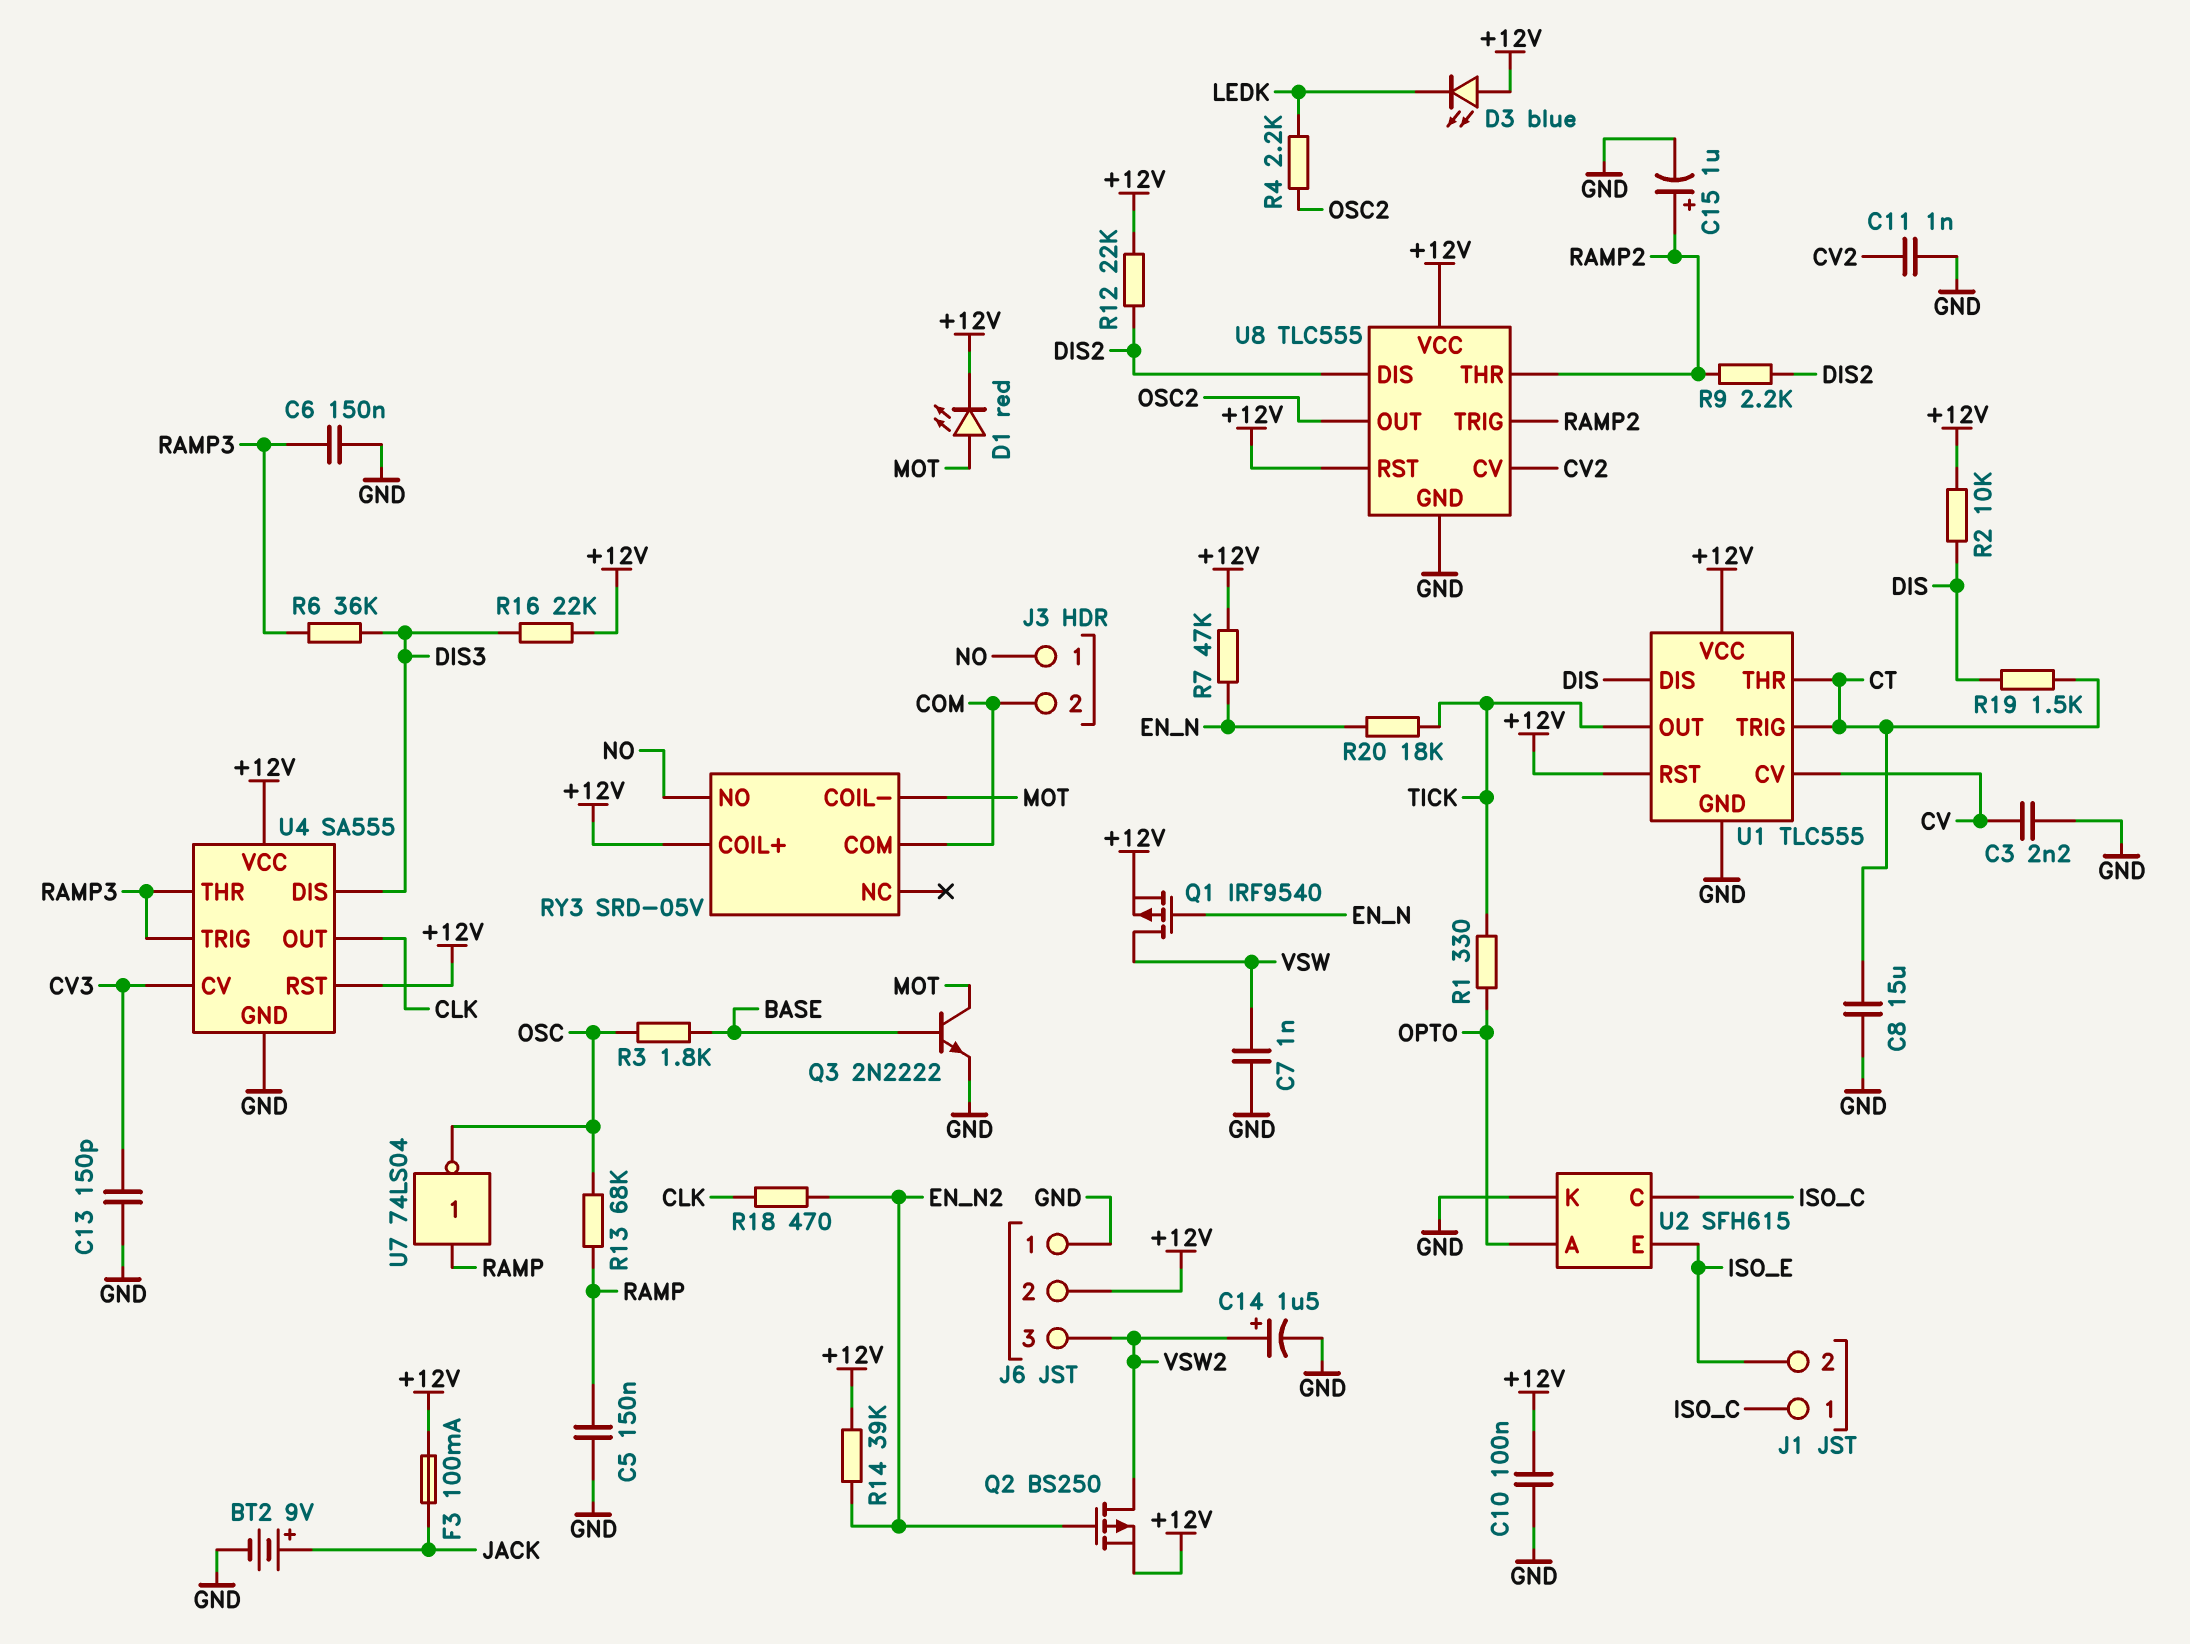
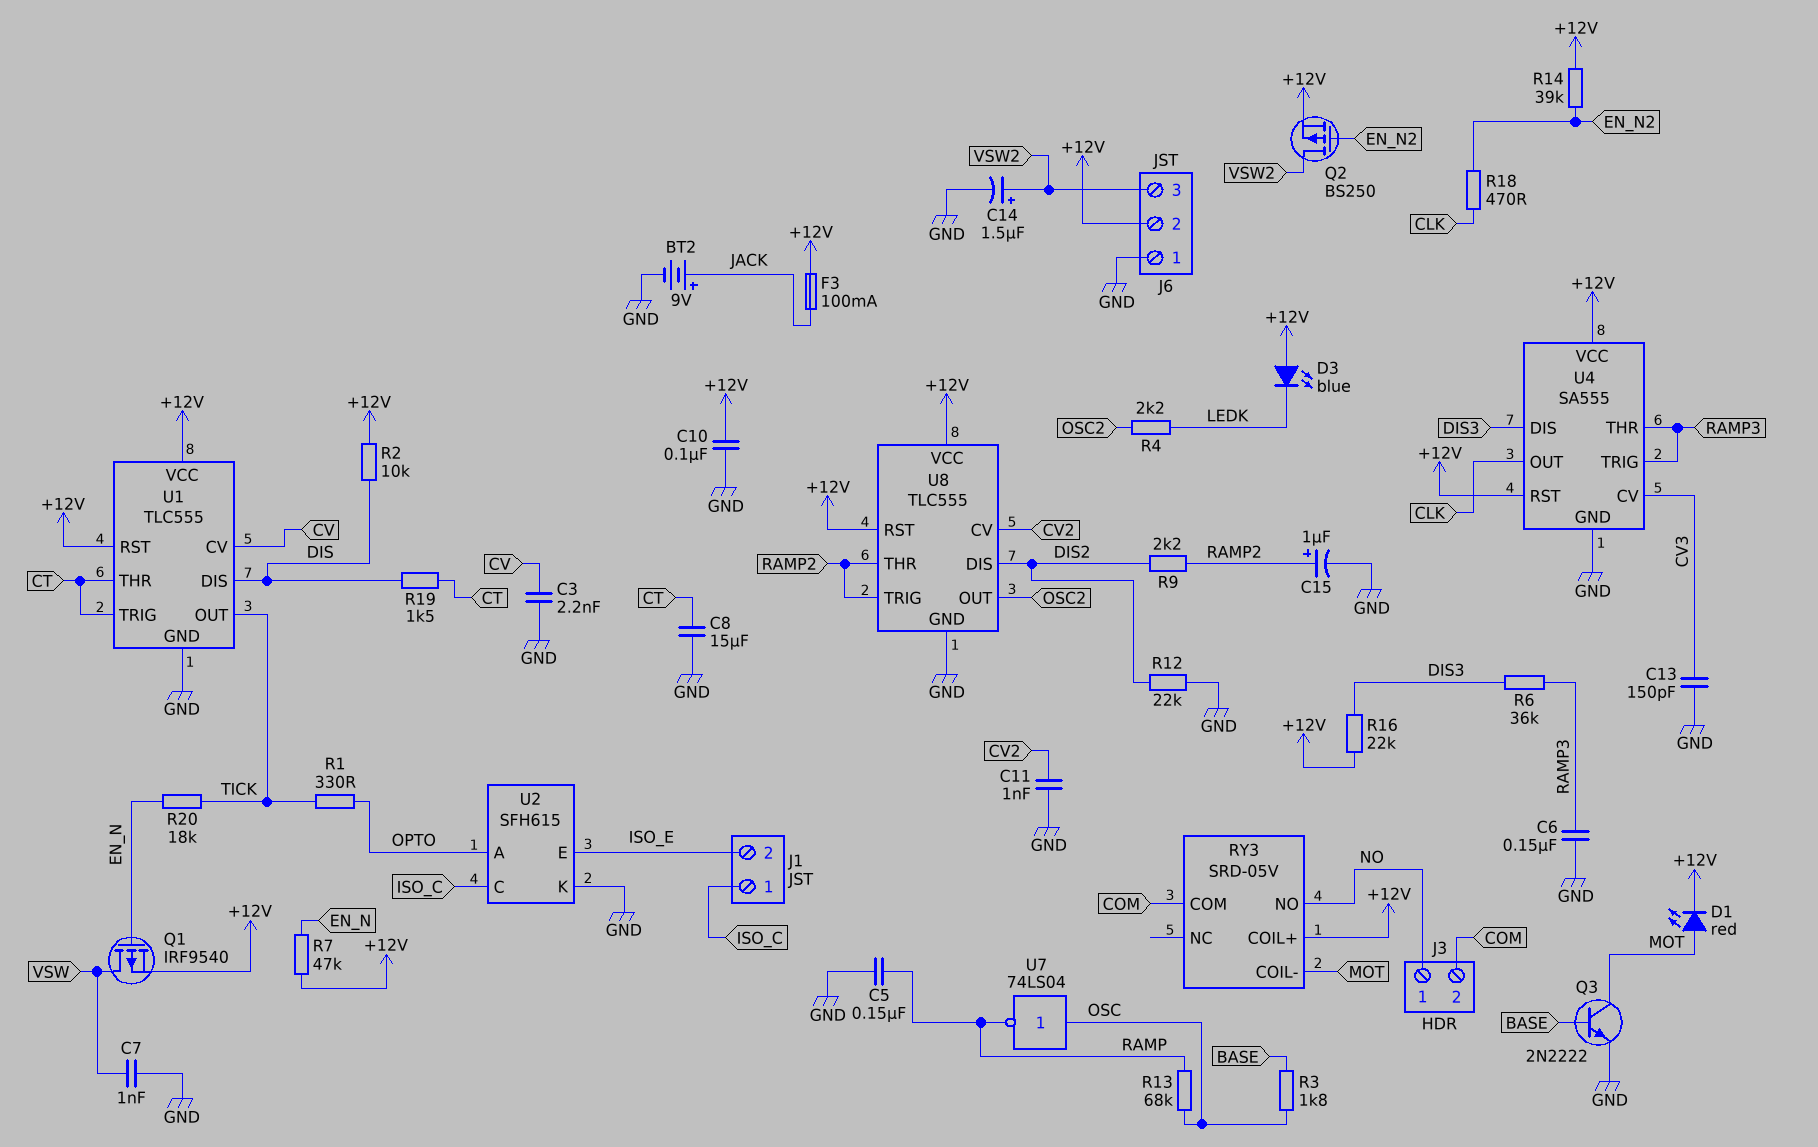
R12: 22k (+12V, DIS2) -> 22k (DIS2, GND)
U7: NOT 74LS04 (in RAMP, out OSC) -> NOT 74LS04 (in OSC, out RAMP)

